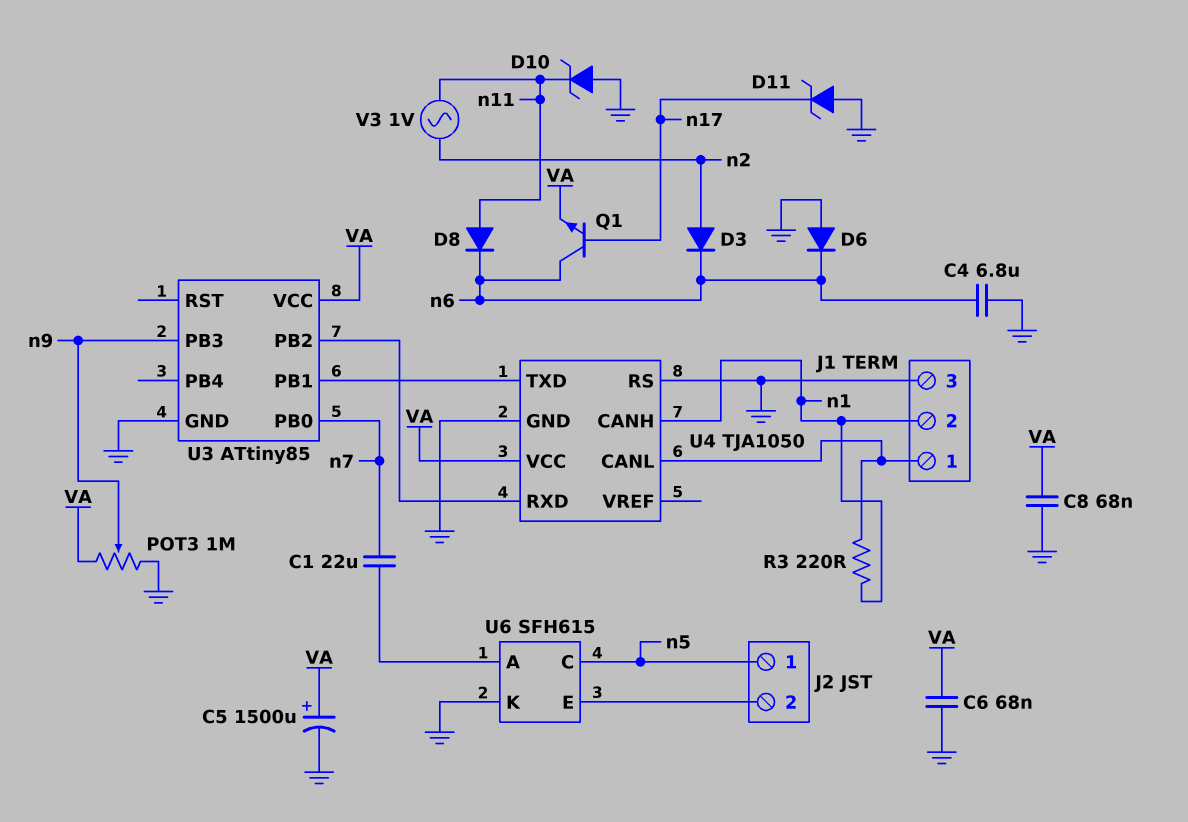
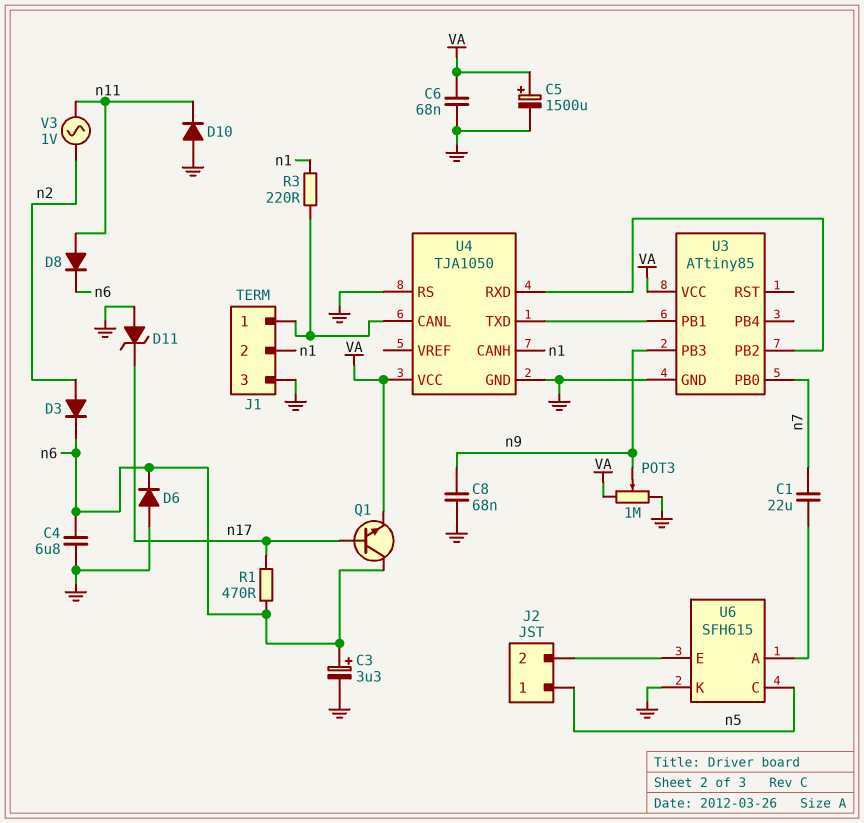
C3: none -> 3.3uF (plus n6, minus GND)
C8: 68nF (GND, VA) -> 68nF (GND, n9)
D10: zener (A GND, K n11) -> diode (A GND, K n11)
R1: none -> 470 (n6, n17)

